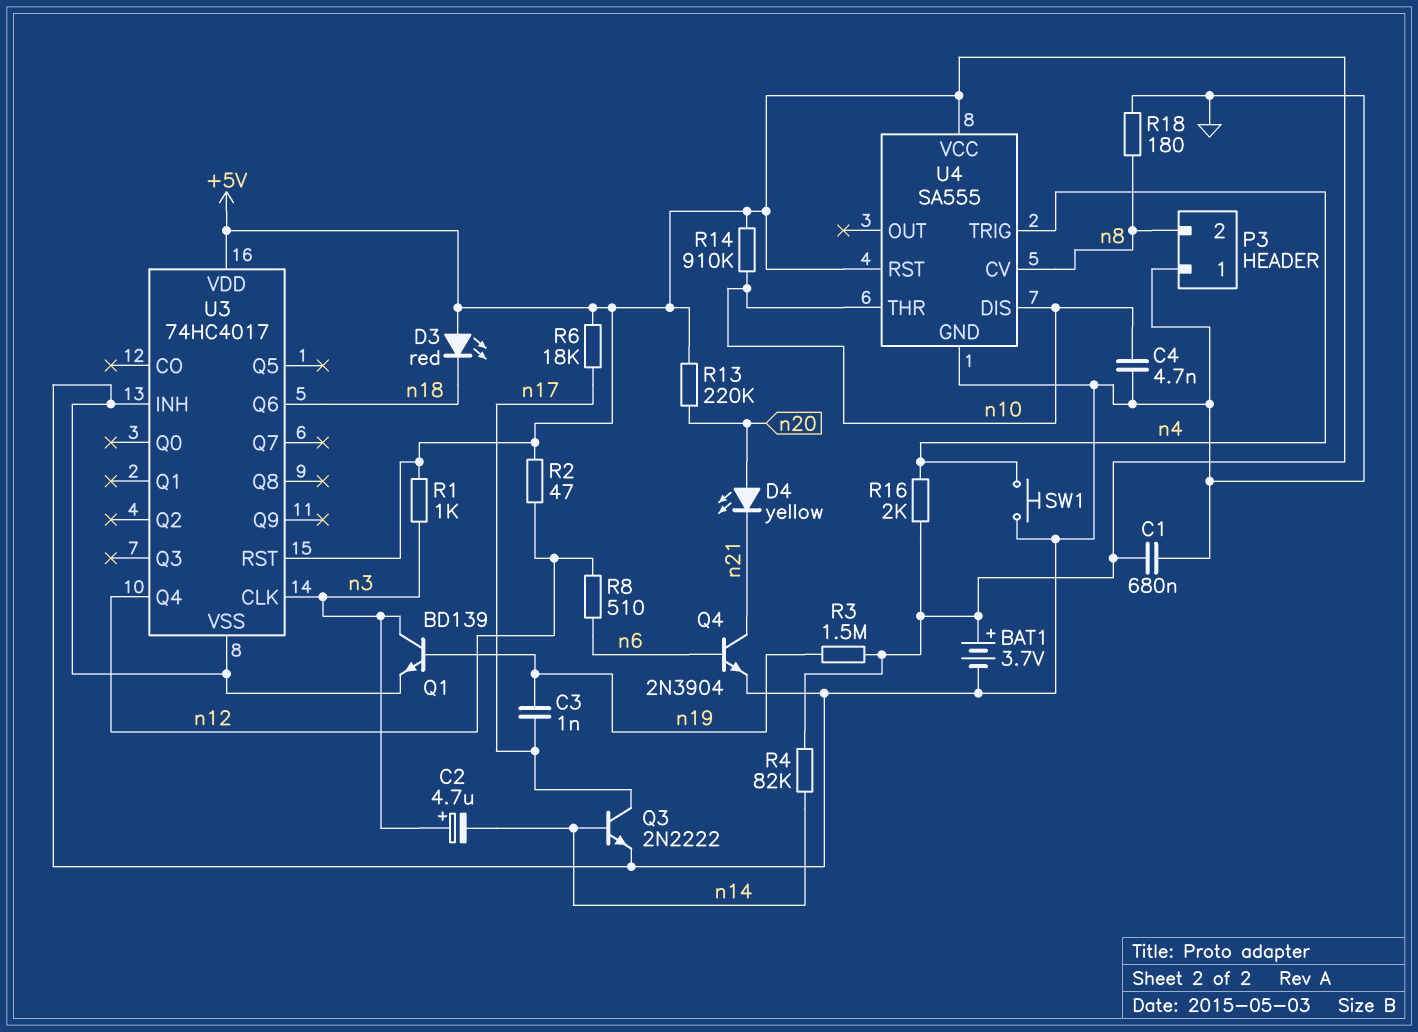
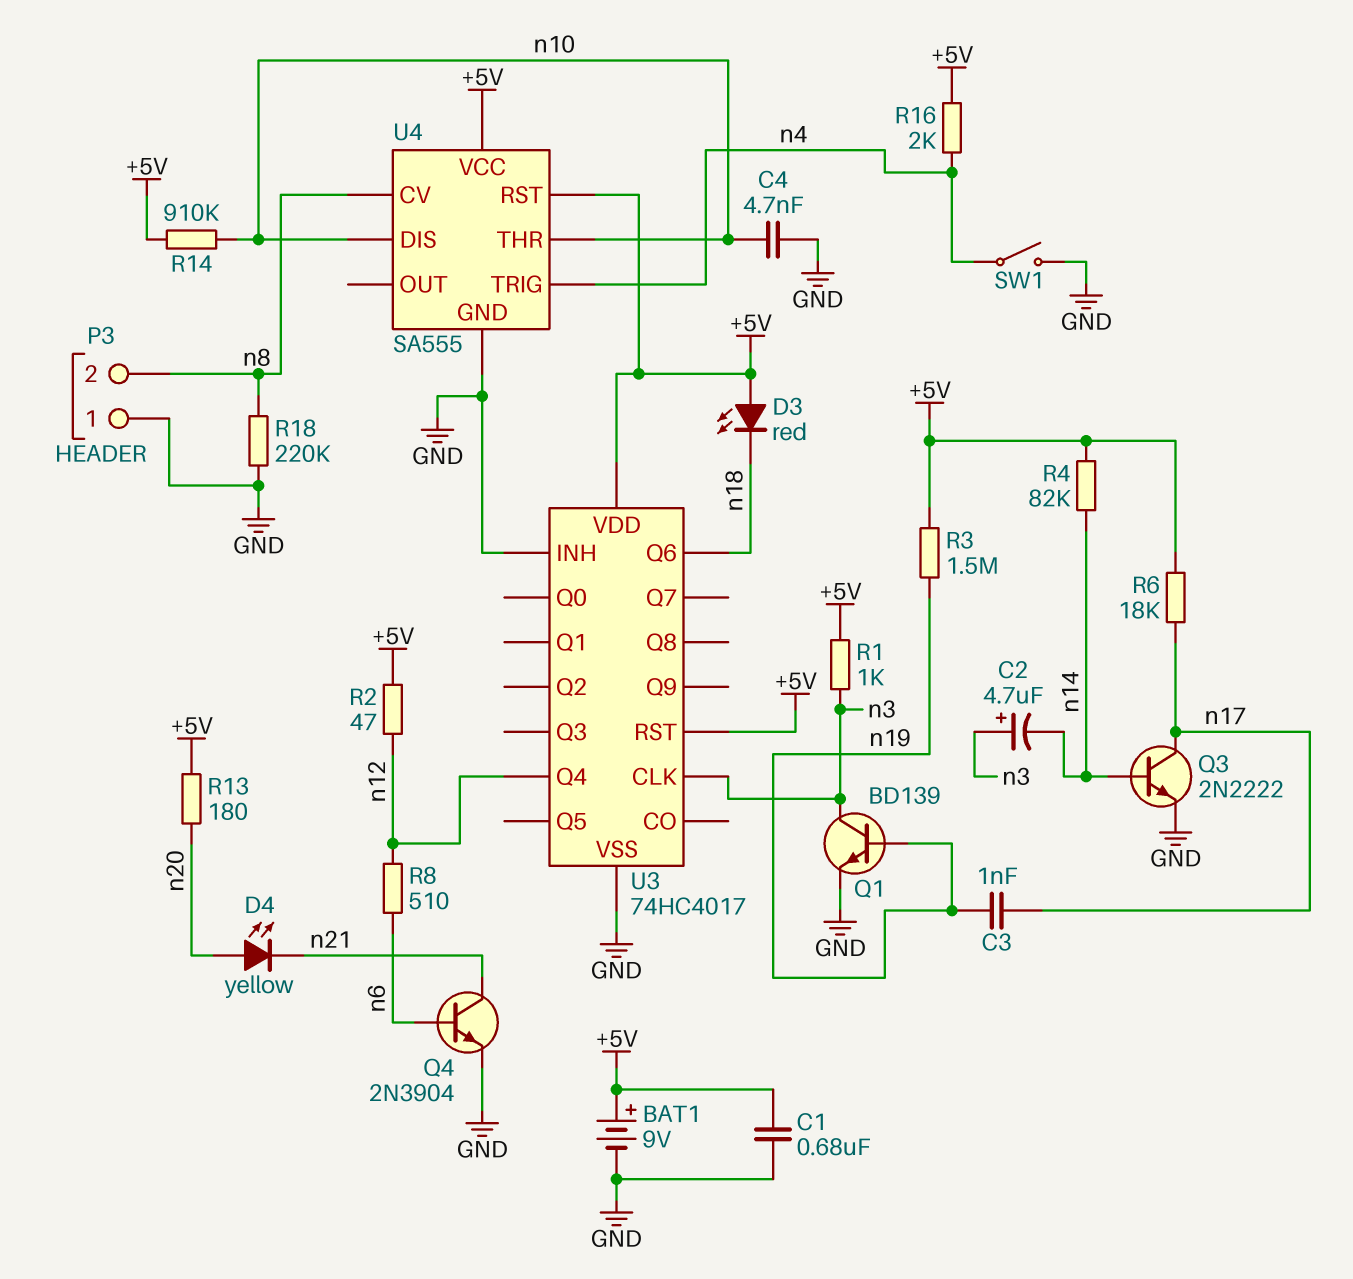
BAT1: 3.7V (plus +5V, minus GND) -> 9V (plus +5V, minus GND)
R13: 220k (+5V, n20) -> 180 (+5V, n20)
R18: 180 (GND, n8) -> 220k (GND, n8)
SW1: button (GND, n4) -> switch (GND, n4)

